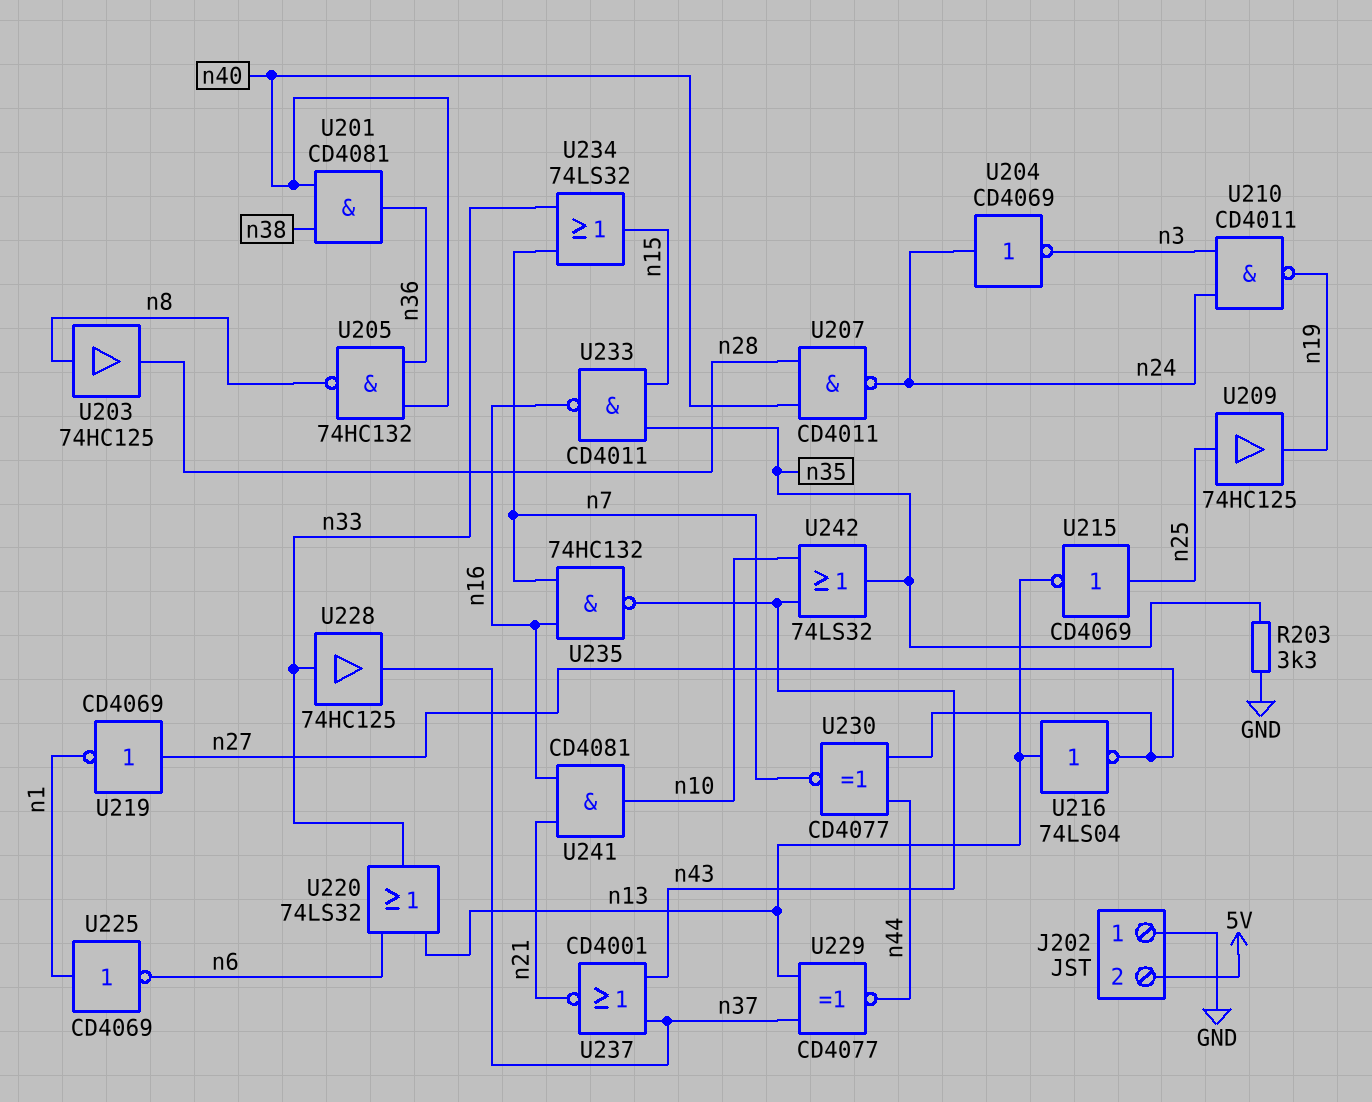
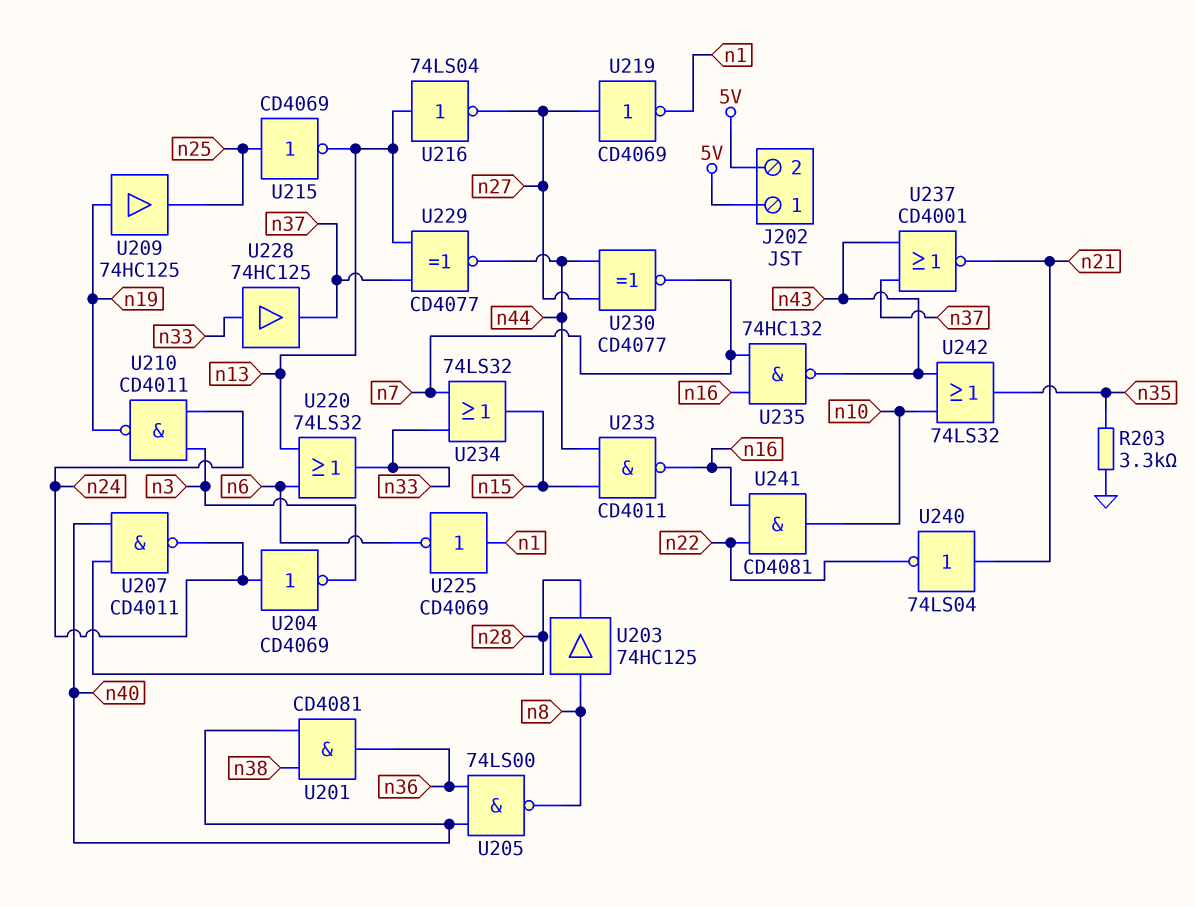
J202 pin 1: GND -> 5V
U205: NAND 74HC132 (in n36, in n40, out n8) -> NAND 74LS00 (in n36, in n40, out n8)
U209: buffer 74HC125 (in n25, out n19) -> buffer 74HC125 (in n19, out n25)
U233: NAND CD4011 (in n15, in n35, out n16) -> NAND CD4011 (in n15, in n44, out n16)
U240: none -> NOT 74LS04 (in n21, out n22)
U241: AND CD4081 (in n16, in n21, out n10) -> AND CD4081 (in n16, in n22, out n10)

